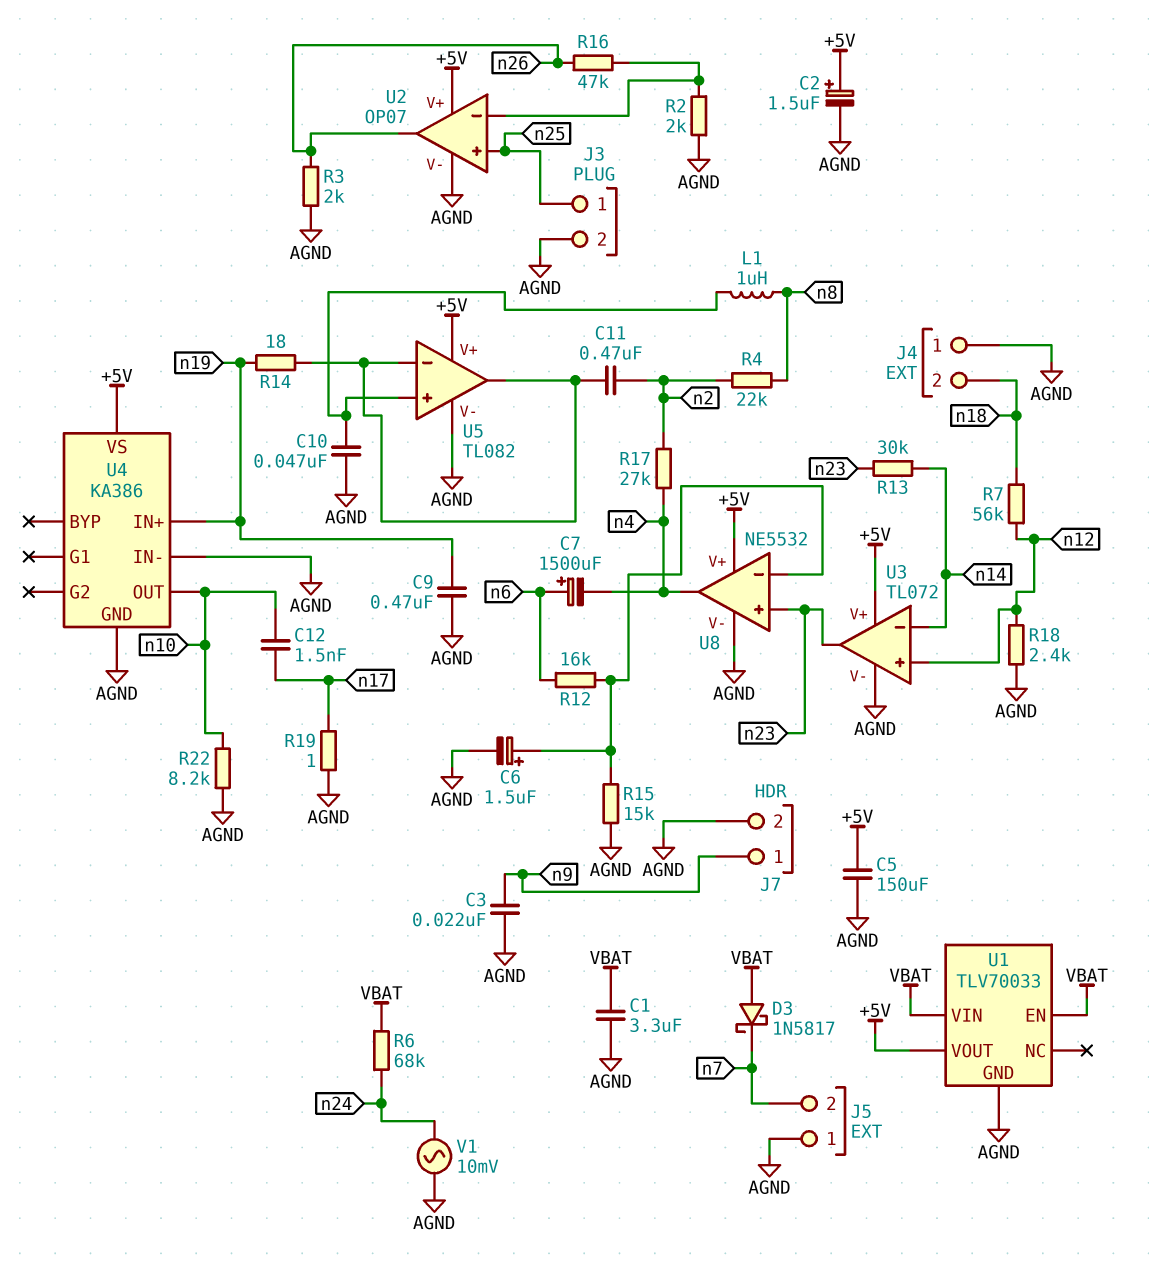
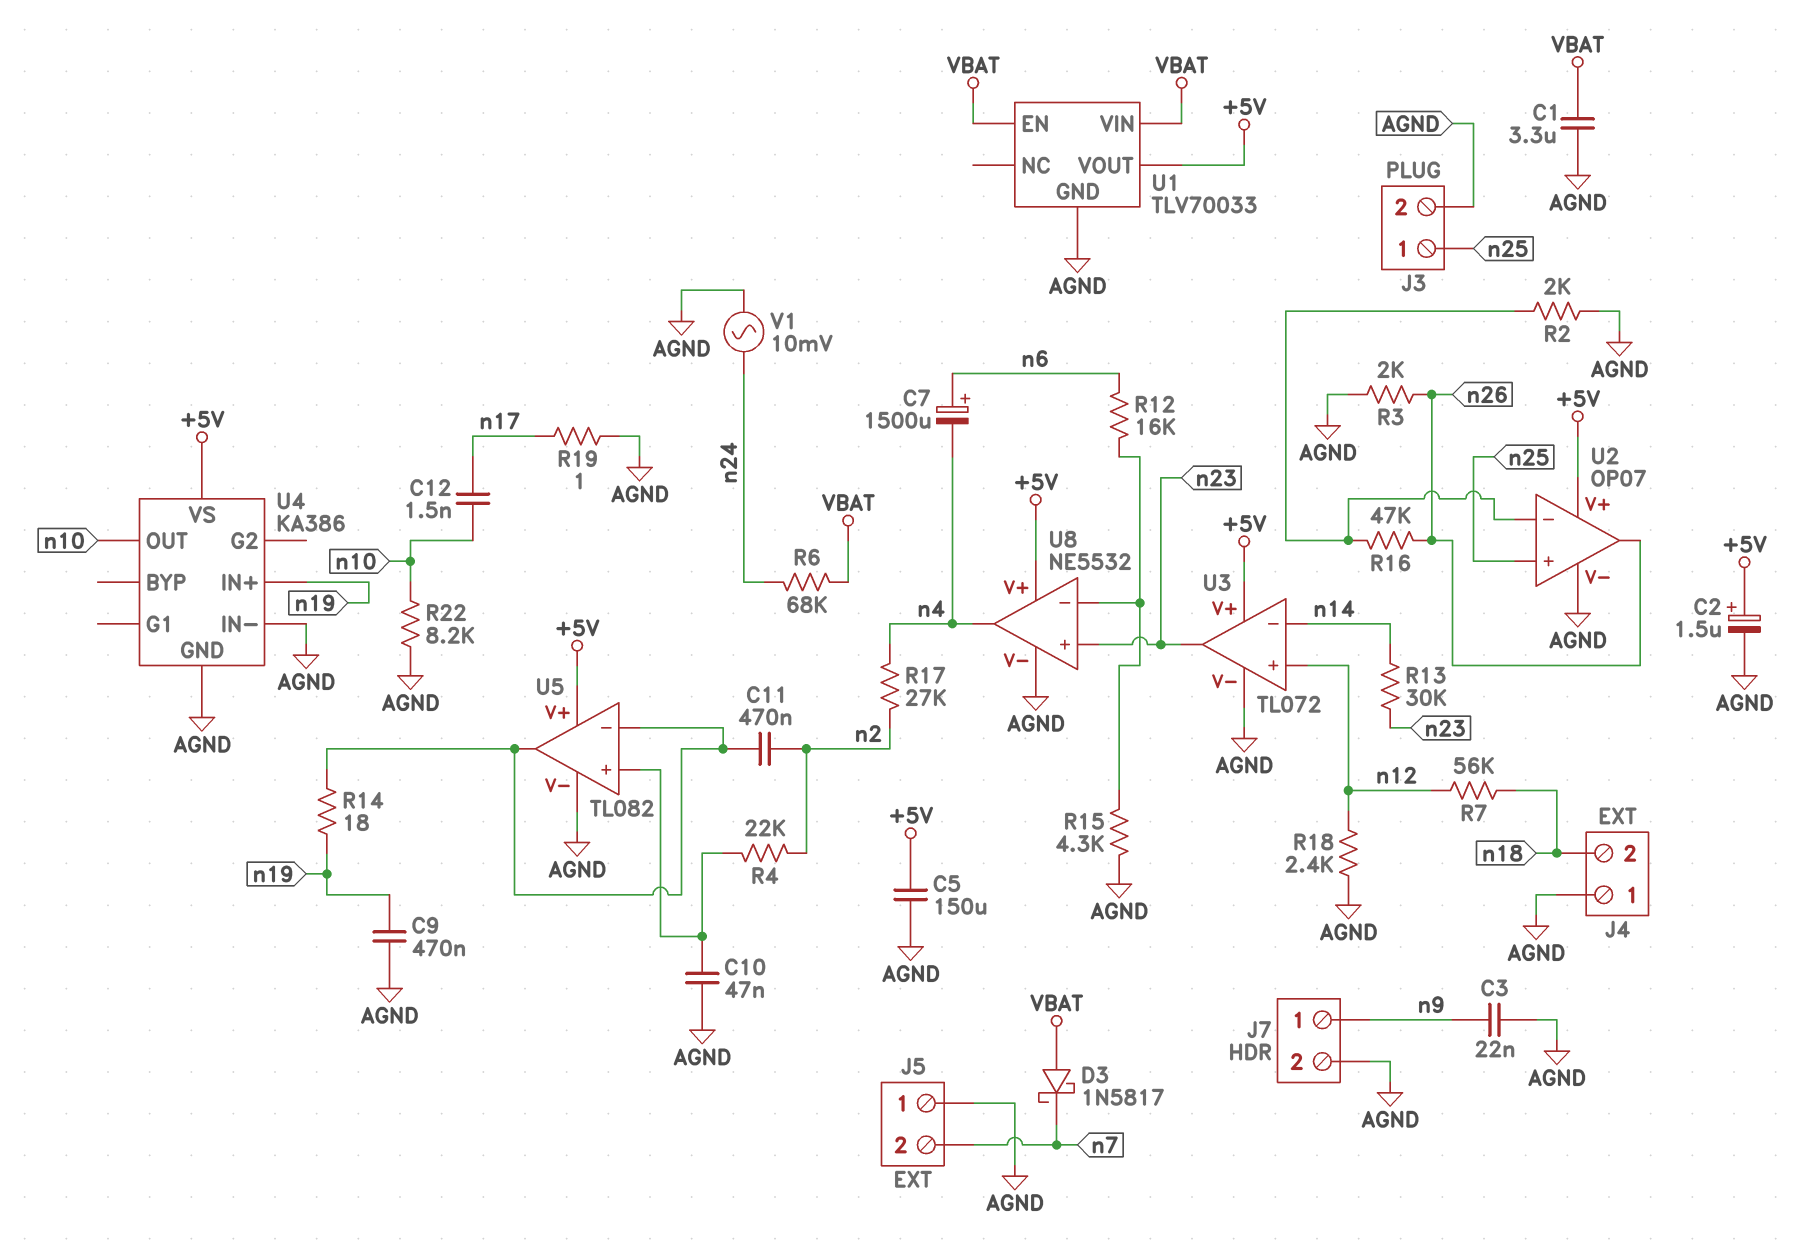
C6: 1.5uF (plus U8/in-, minus AGND) -> none
L1: 1uH (U5/in+, n8) -> none
R4: 22k (n2, n8) -> 22k (U5/in+, n2)
R15: 15k (AGND, U8/in-) -> 4.3k (AGND, U8/in-)

